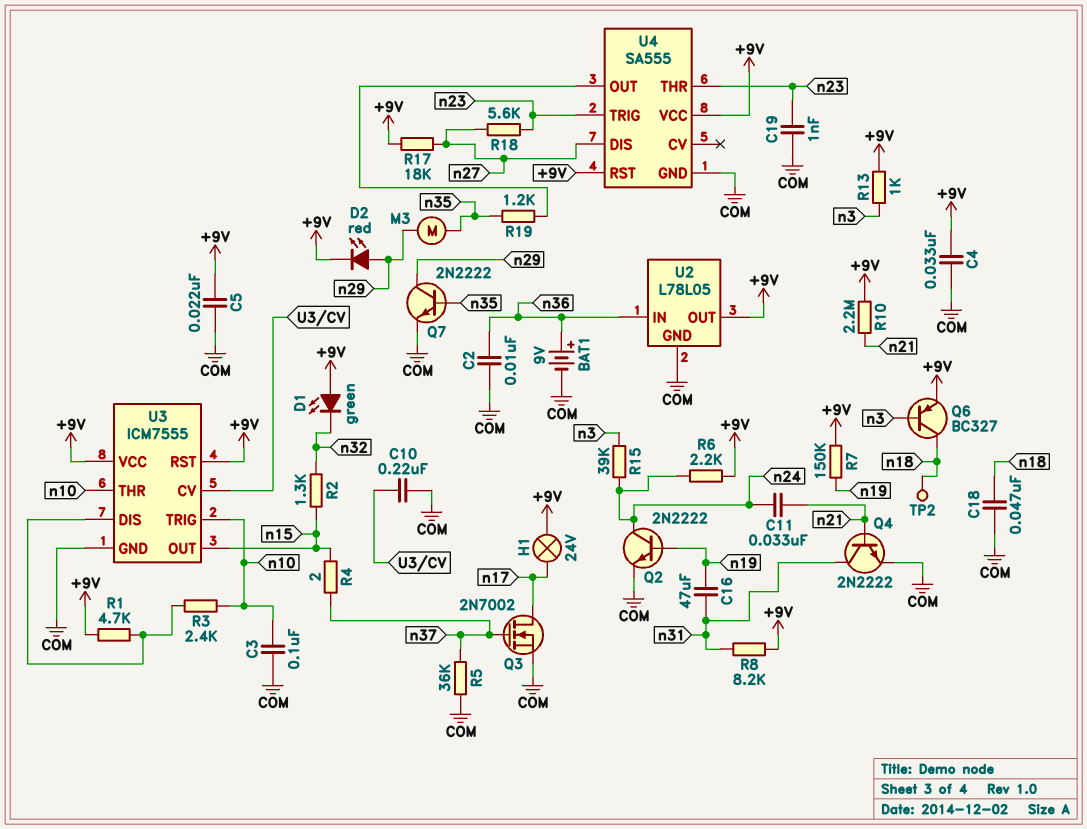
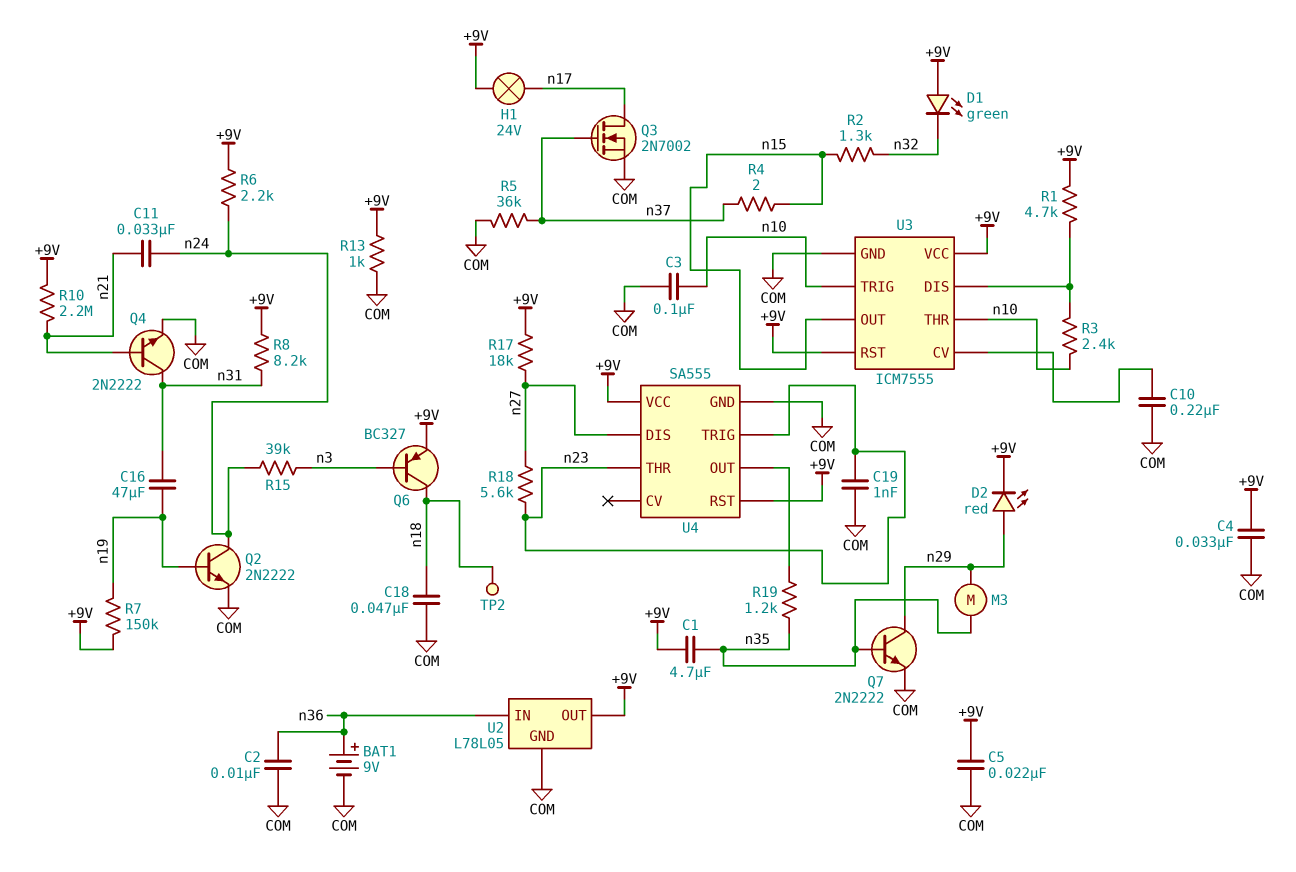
C1: none -> 4.7uF (+9V, n35)
R13: 1k (+9V, n3) -> 1k (+9V, COM)

